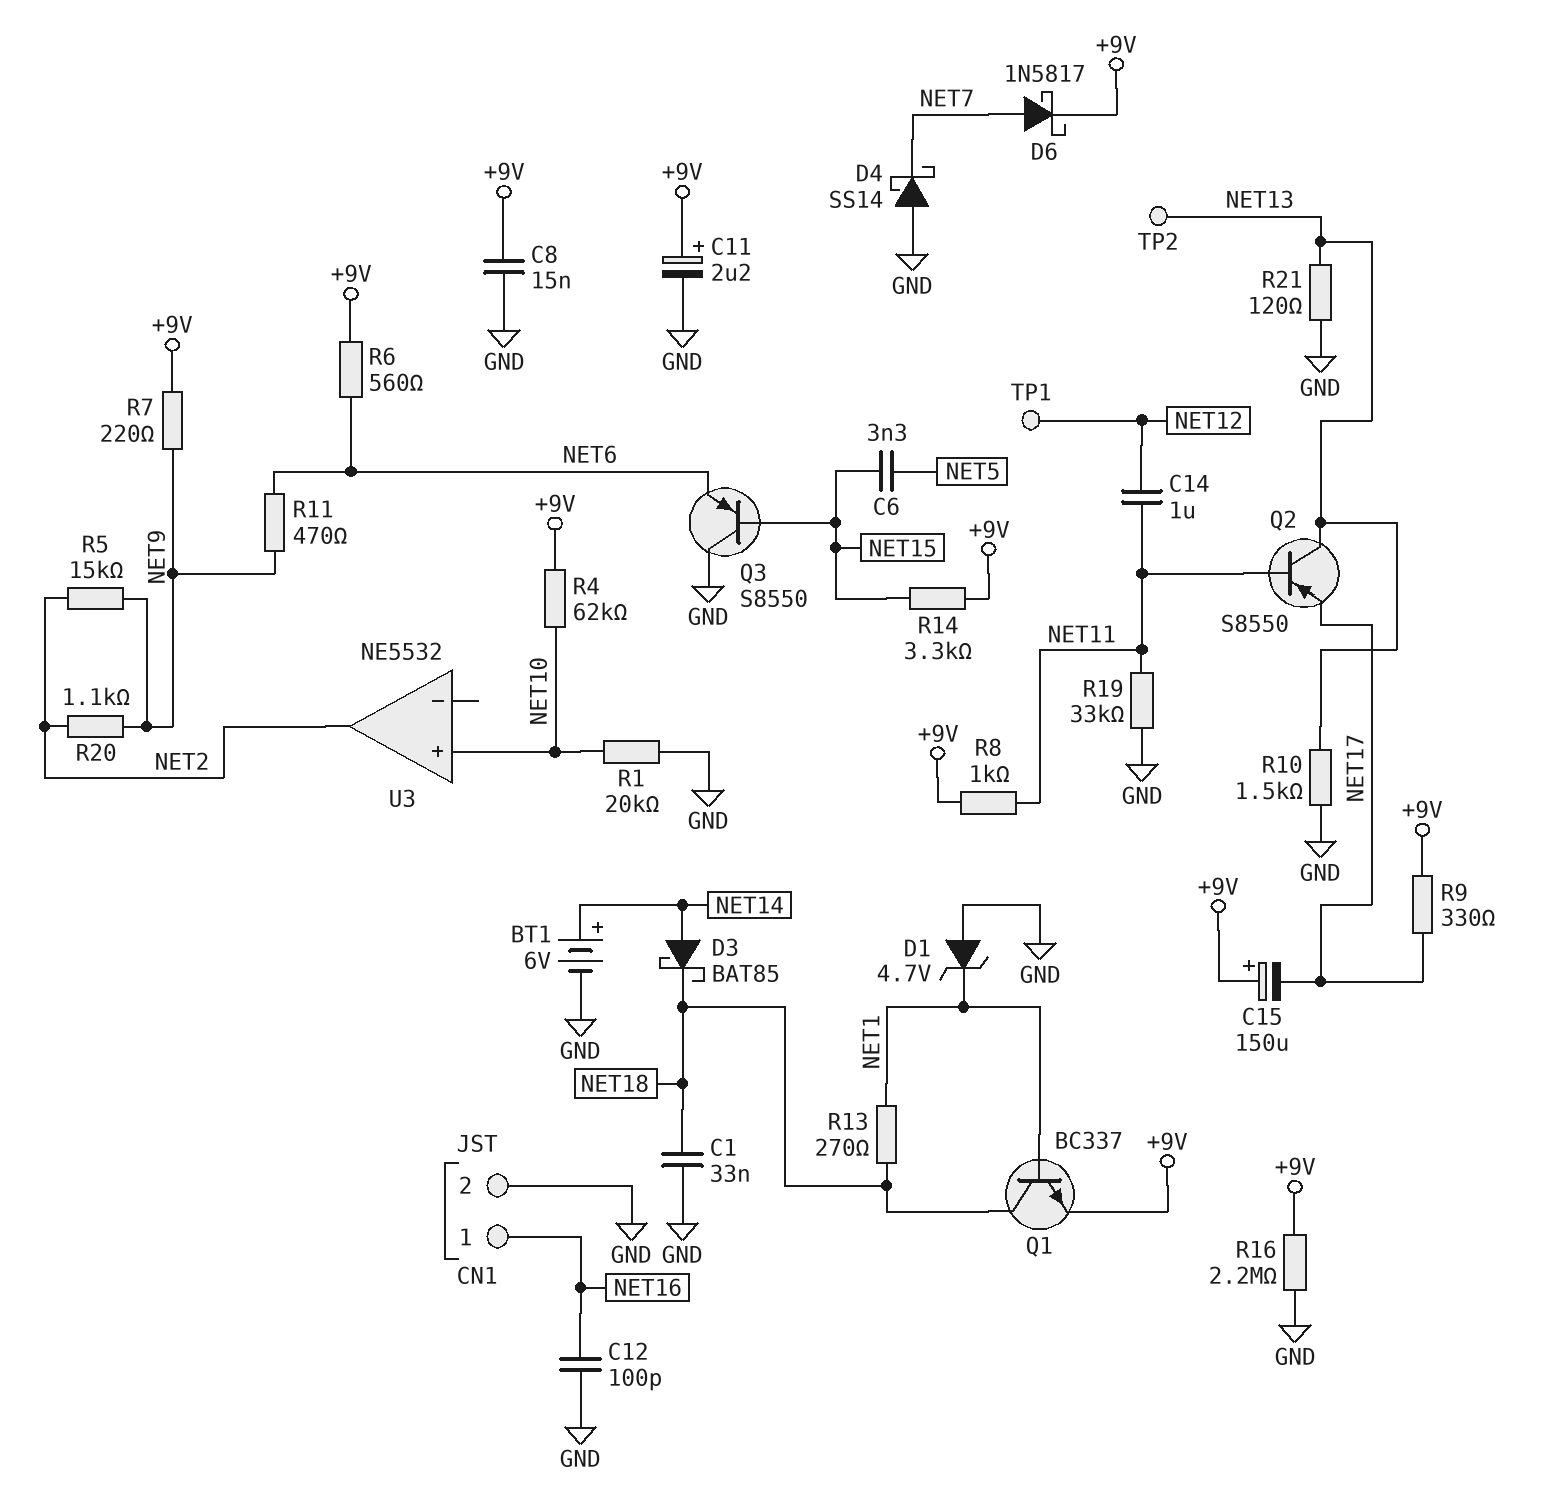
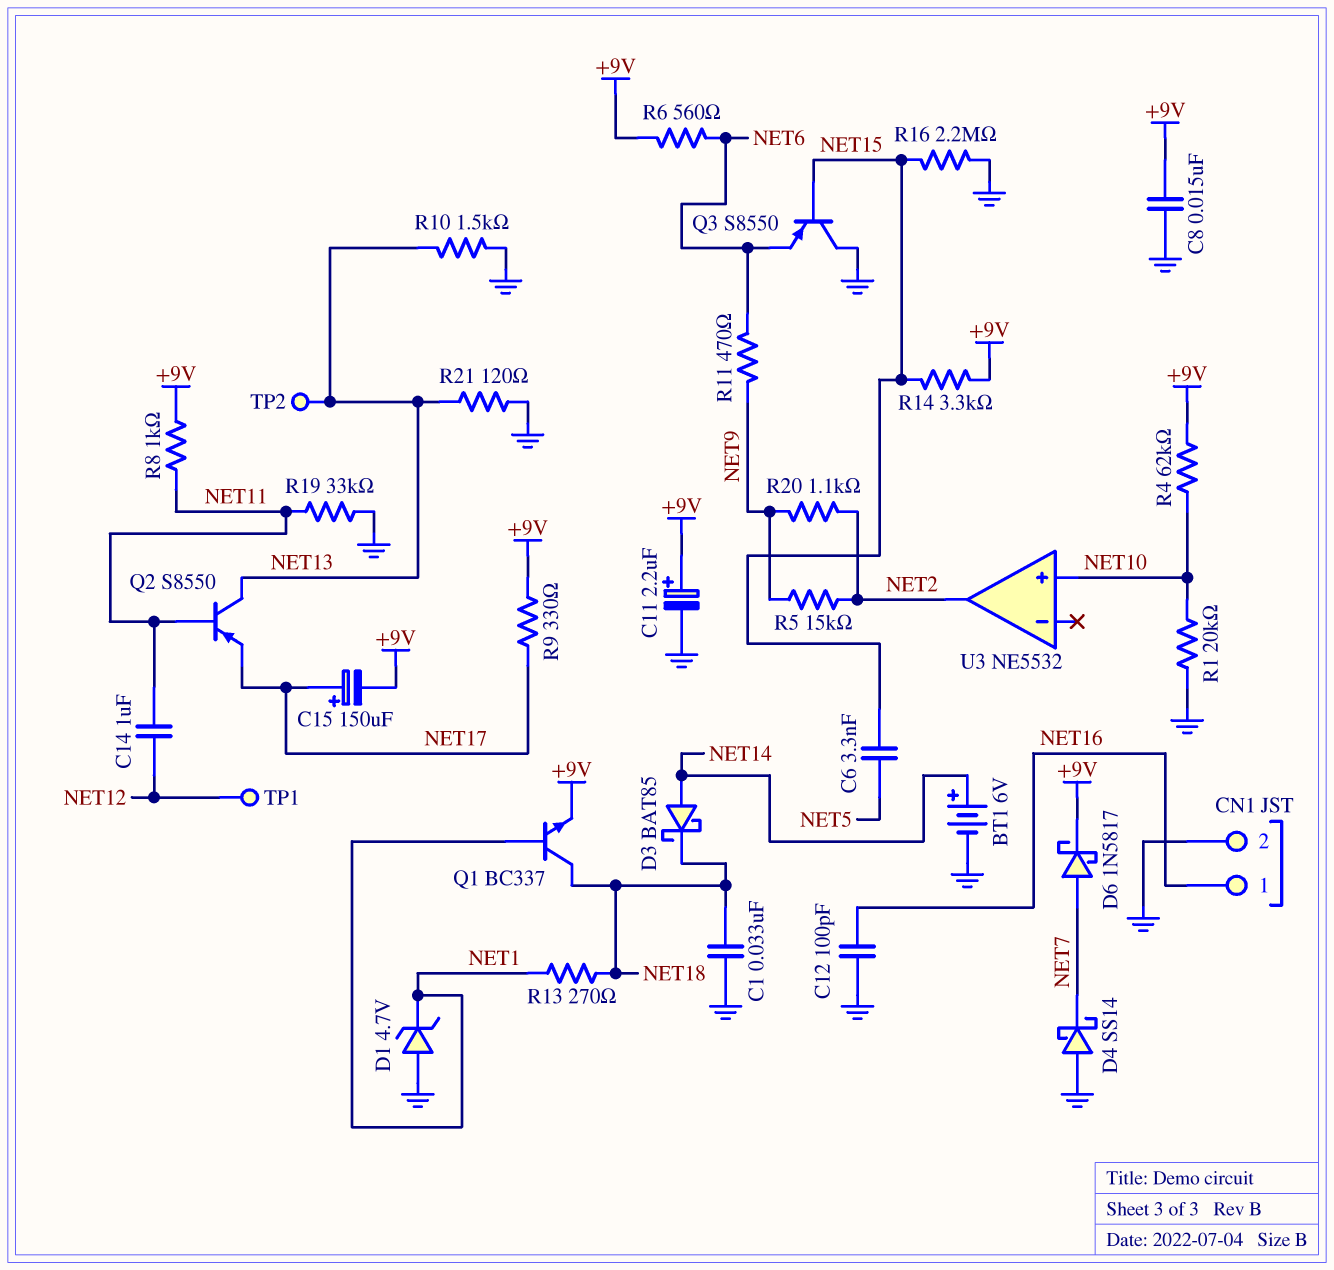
C15: 150uF (plus +9V, minus NET17) -> 150uF (plus NET17, minus +9V)
R7: 220 (+9V, NET9) -> none
R16: 2.2M (+9V, GND) -> 2.2M (GND, NET15)

